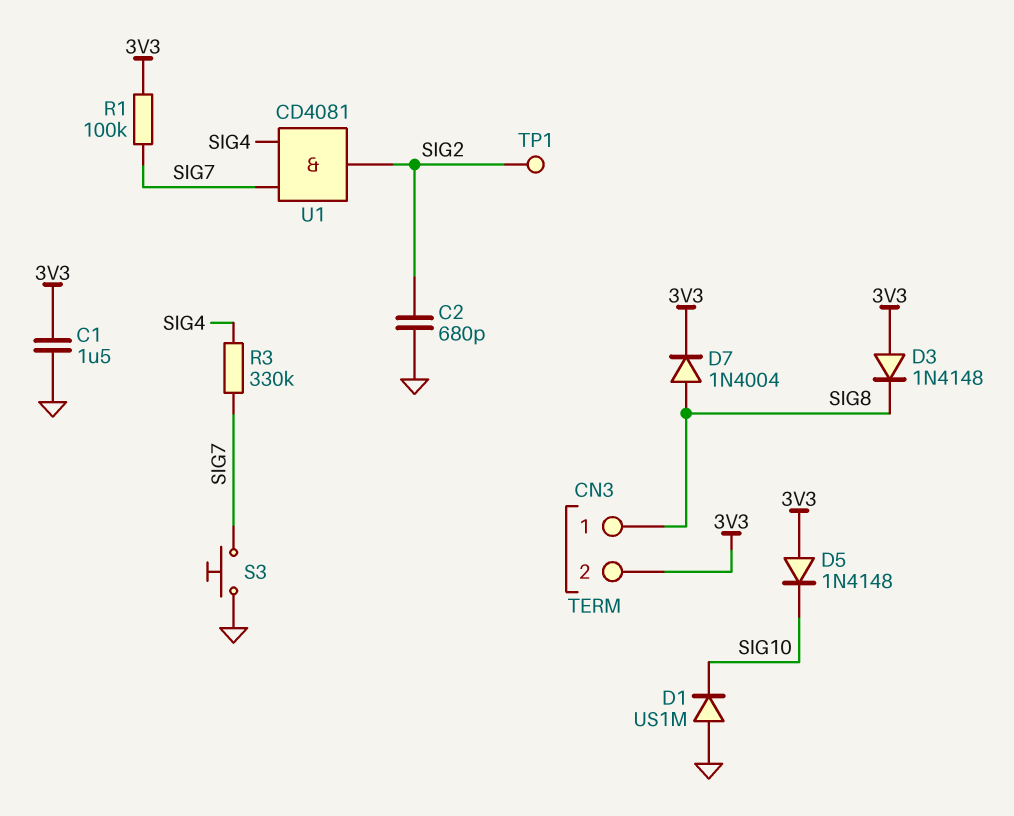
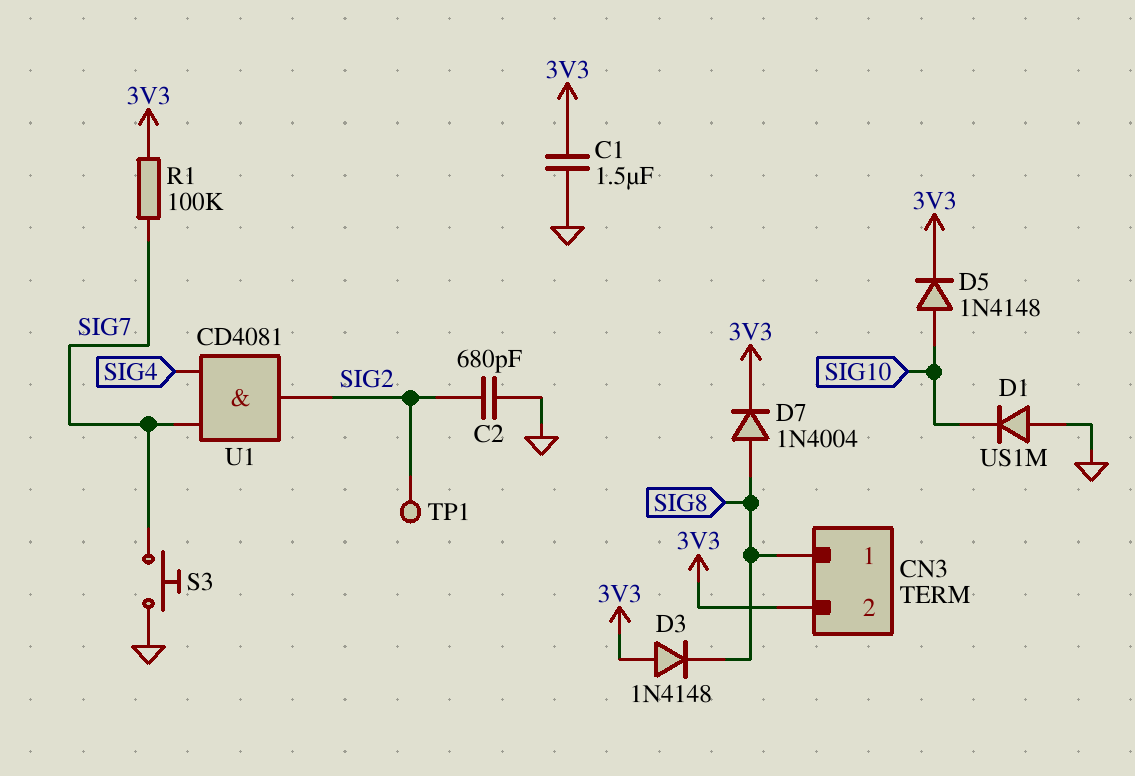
D5: diode 1N4148 (A 3V3, K SIG10) -> diode 1N4148 (A SIG10, K 3V3)
R3: 330k (SIG4, SIG7) -> none

